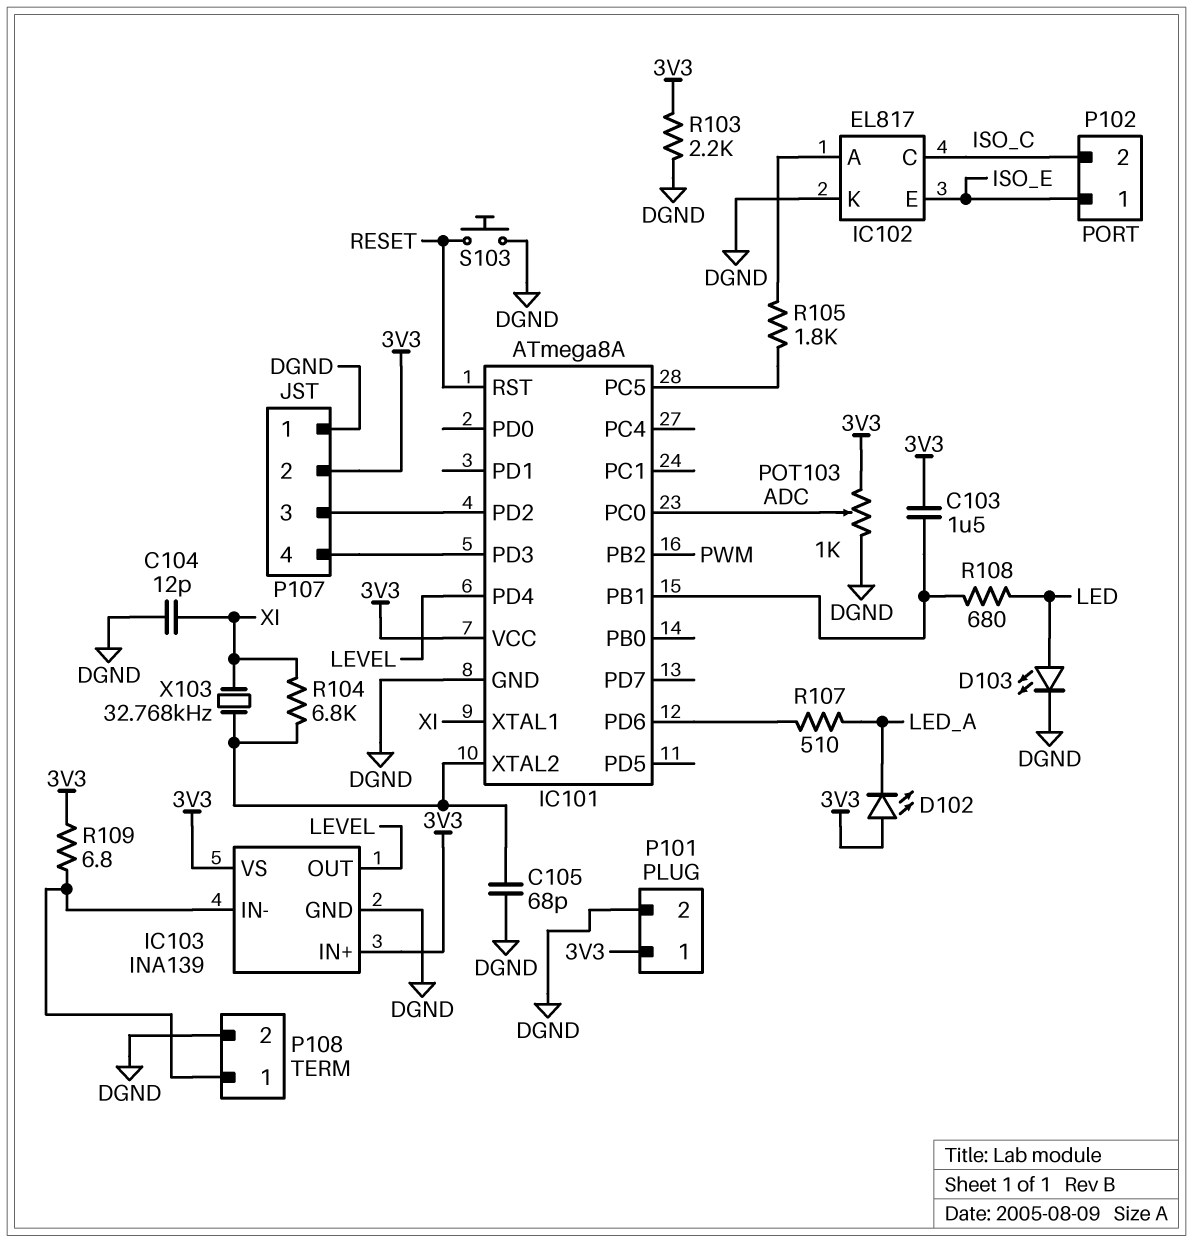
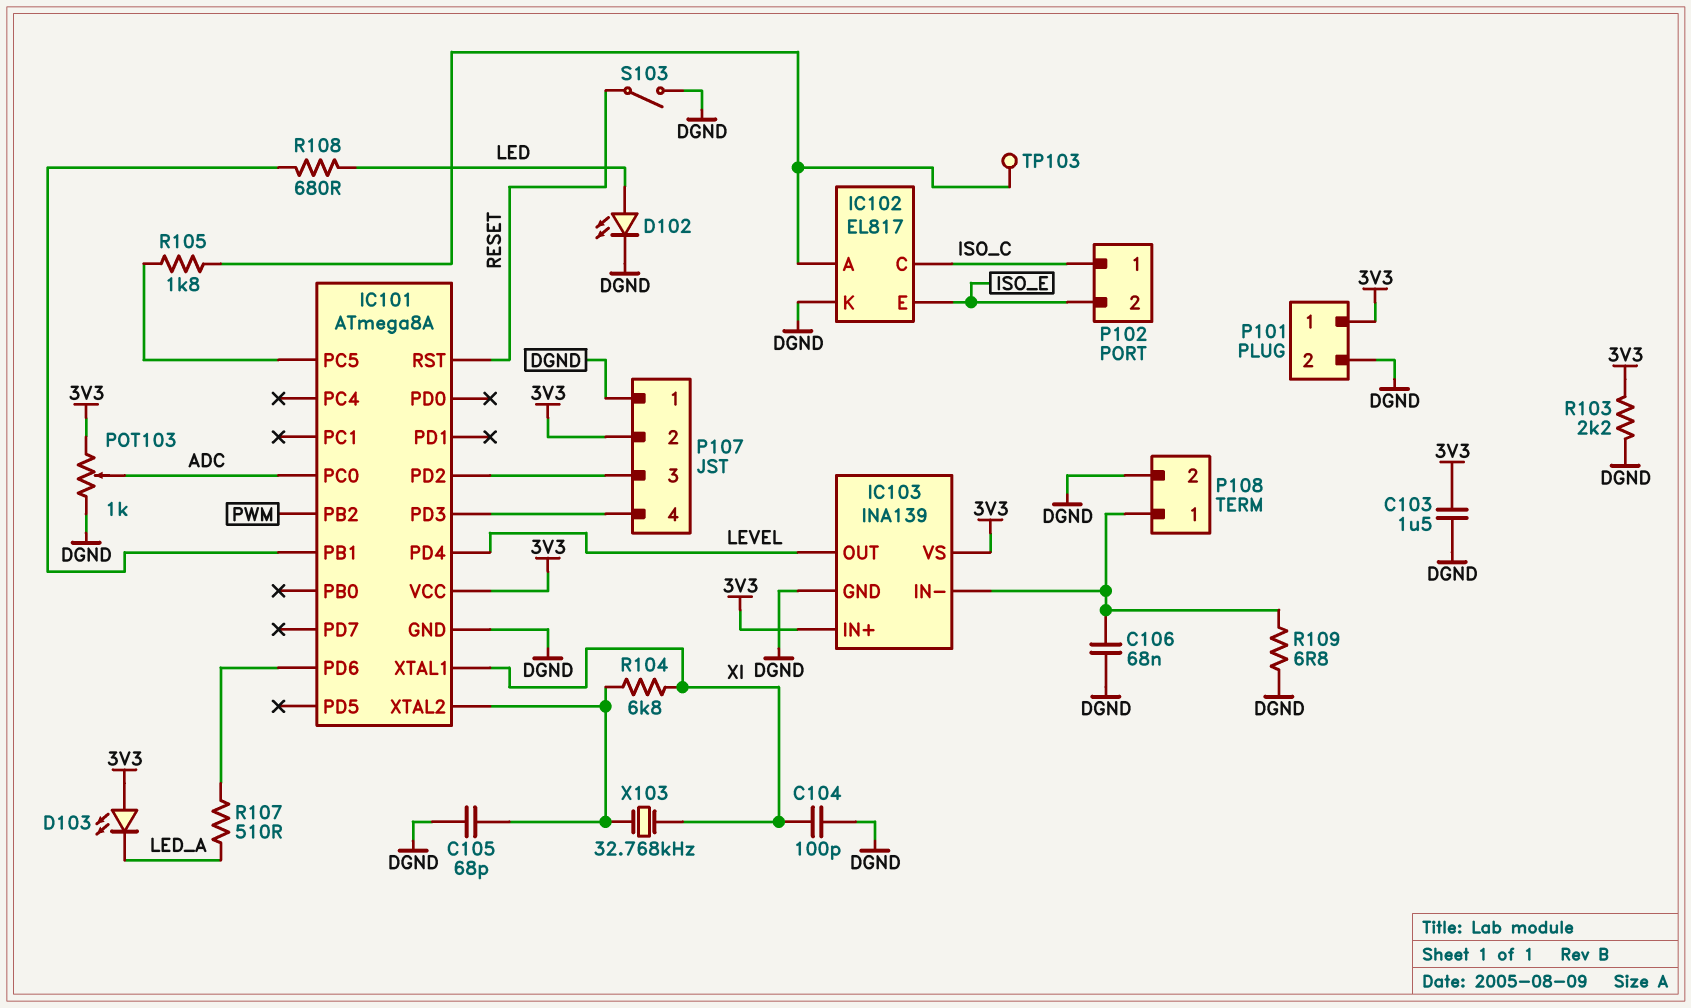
C103: 1.5uF (3V3, IC101/PB1) -> 1.5uF (3V3, DGND)
C104: 12pF (DGND, XI) -> 100pF (DGND, XI)
C106: none -> 68nF (DGND, IC103/IN-)
D102: LED (A 3V3, K LED_A) -> LED (A LED, K DGND)
D103: LED (A LED, K DGND) -> LED (A 3V3, K LED_A)
P102 pin 1: ISO_E -> ISO_C
P102 pin 2: ISO_C -> ISO_E
R109: 6.8 (3V3, IC103/IN-) -> 6.8 (DGND, IC103/IN-)
S103: button (DGND, RESET) -> switch (DGND, RESET)
TP103: none -> test point (IC102/A)

